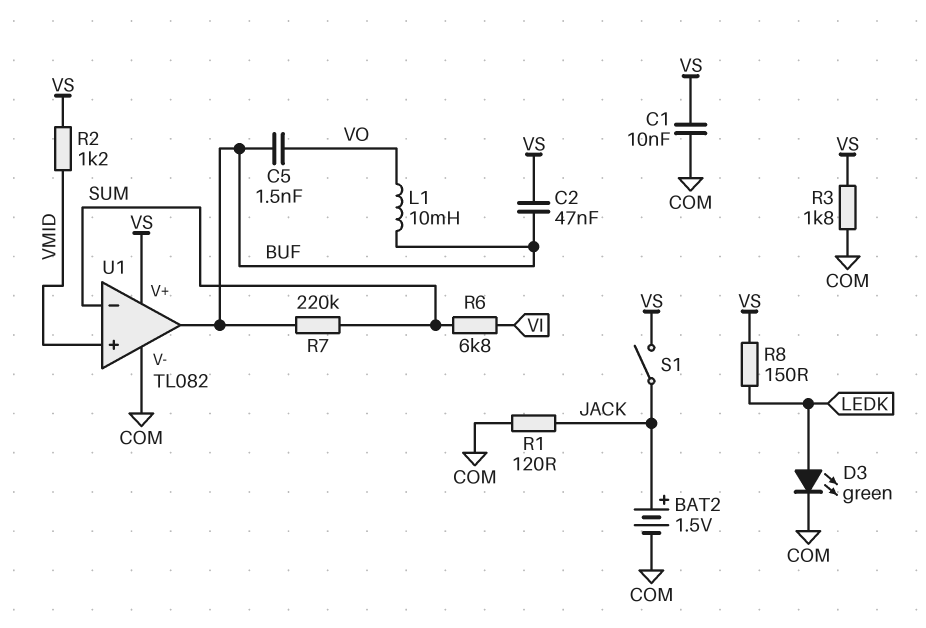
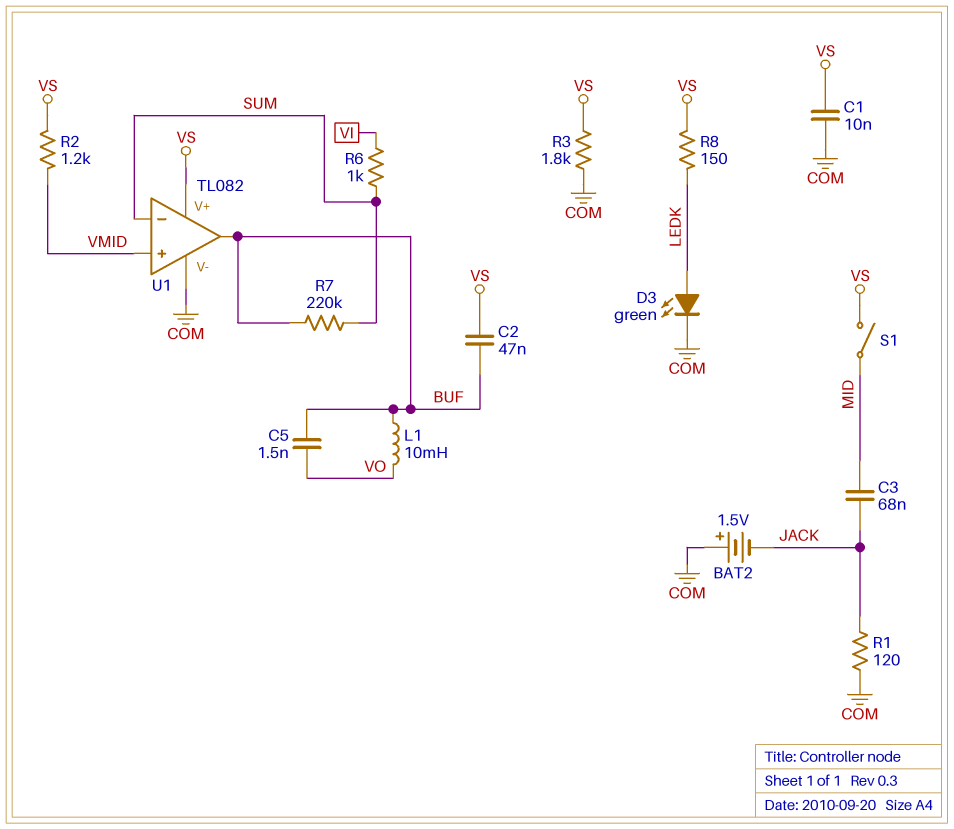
BAT2: 1.5V (plus JACK, minus COM) -> 1.5V (plus COM, minus JACK)
C3: none -> 68nF (JACK, MID)
R6: 6.8k (SUM, VI) -> 1k (SUM, VI)
S1: switch (JACK, VS) -> switch (MID, VS)

